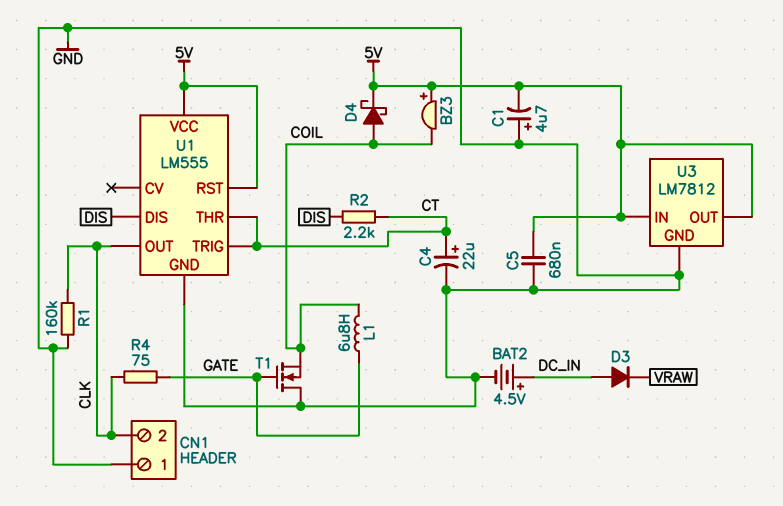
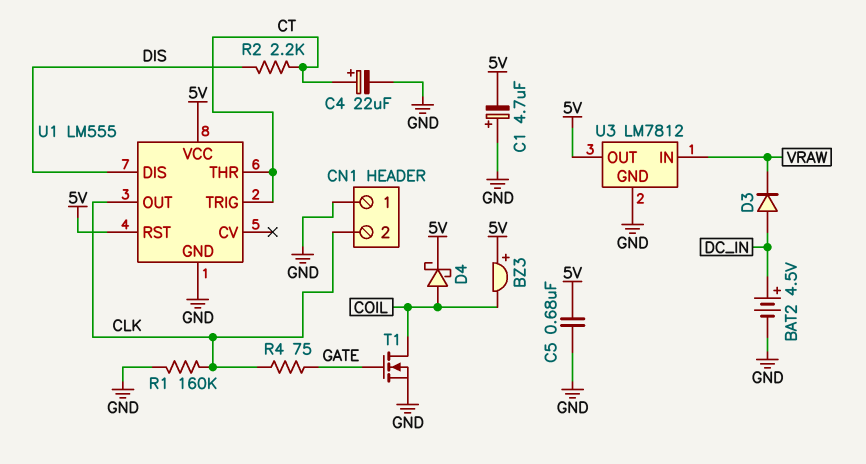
L1: 6.8uH (COIL, GATE) -> none
T1: NMOS (G GATE, D GND, S COIL) -> NMOS (G GATE, D COIL, S GND)
U3 pin IN: 5V -> VRAW

